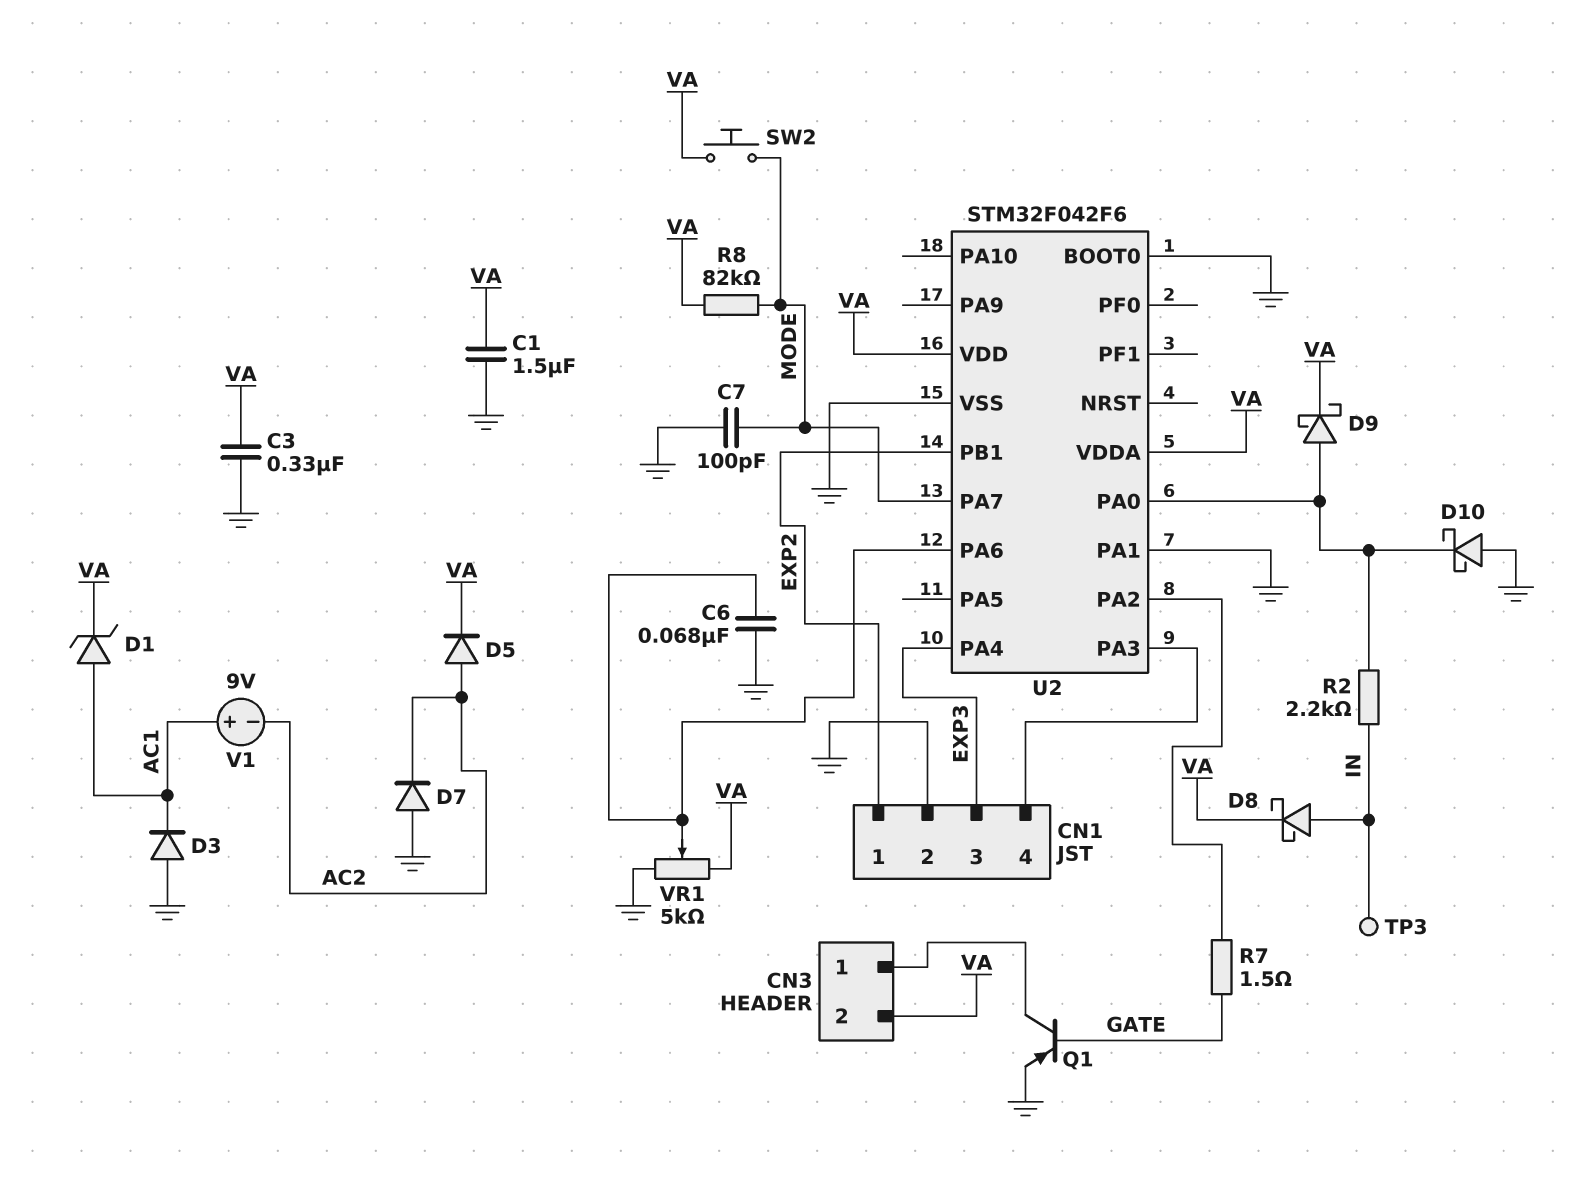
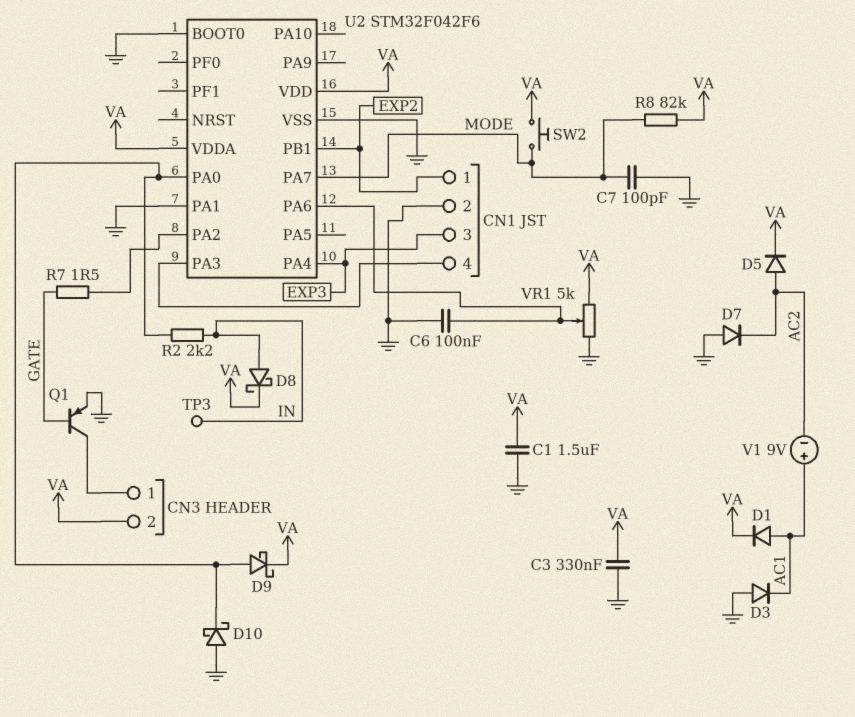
C6: 68nF (GND, U2/PA6) -> 100nF (GND, U2/PA6)
D1: zener (A AC1, K VA) -> diode (A AC1, K VA)

